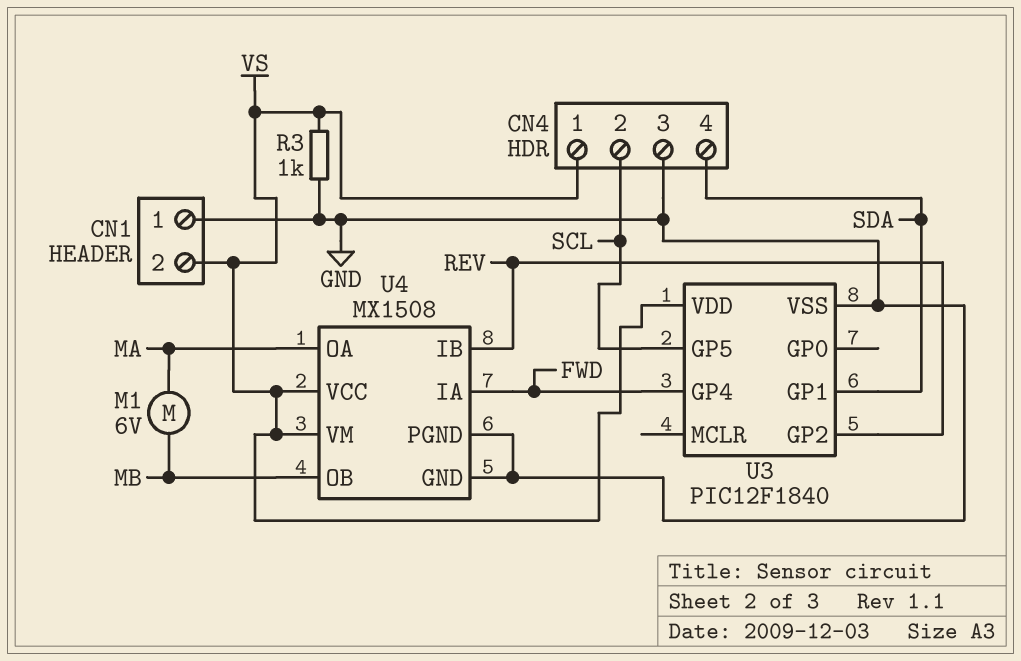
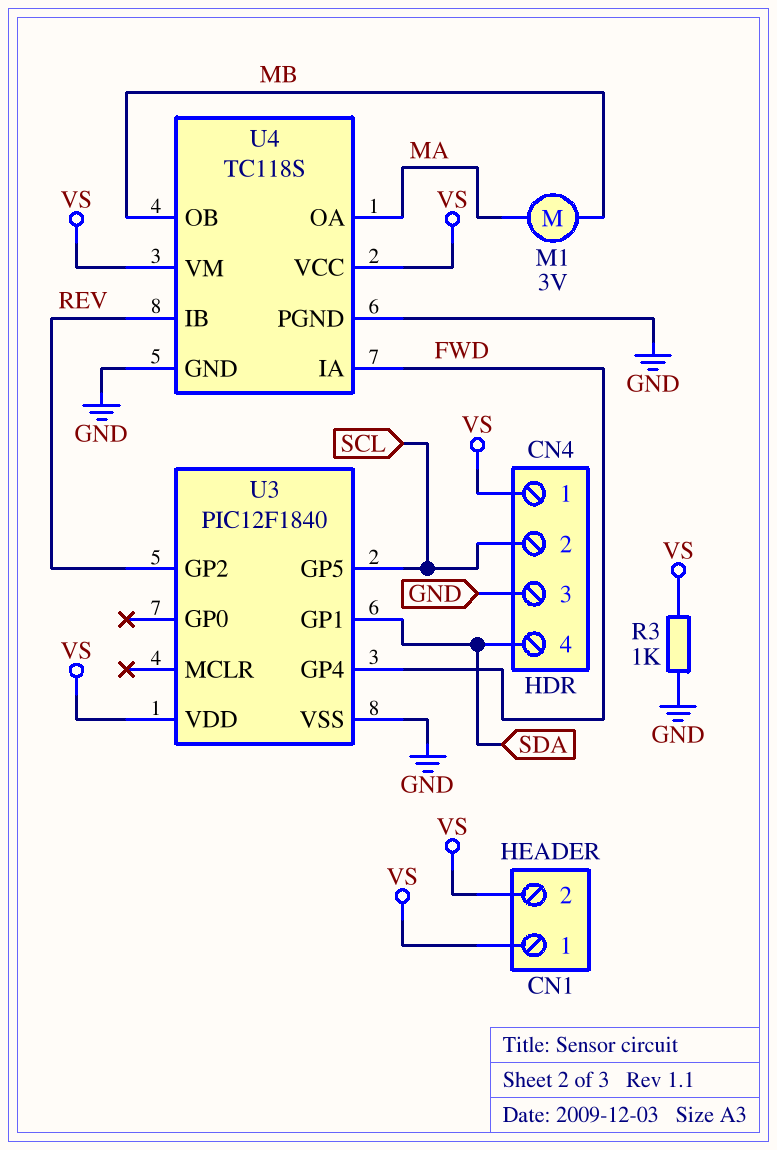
CN1 pin 1: GND -> VS
M1: motor 6V (MA, MB) -> motor 3V (MA, MB)
U4: MX1508 -> TC118S

